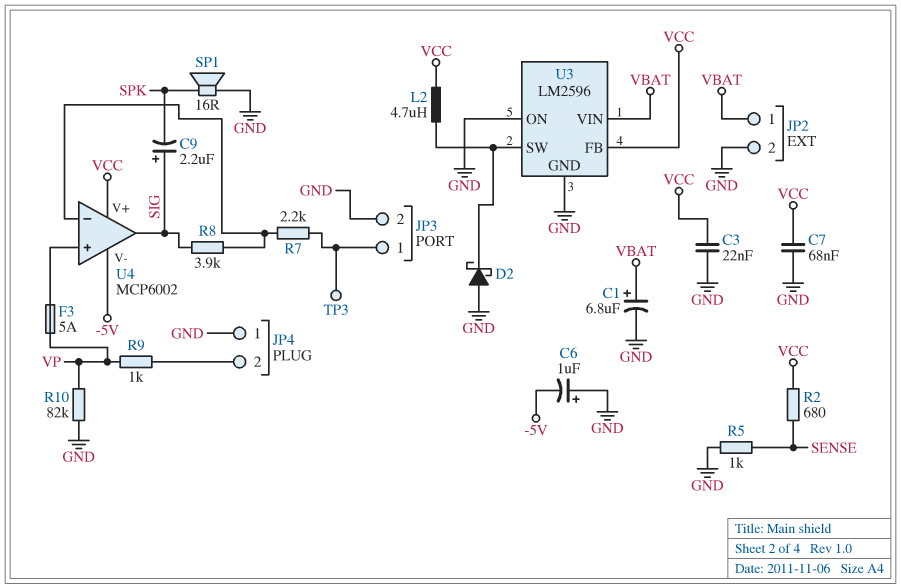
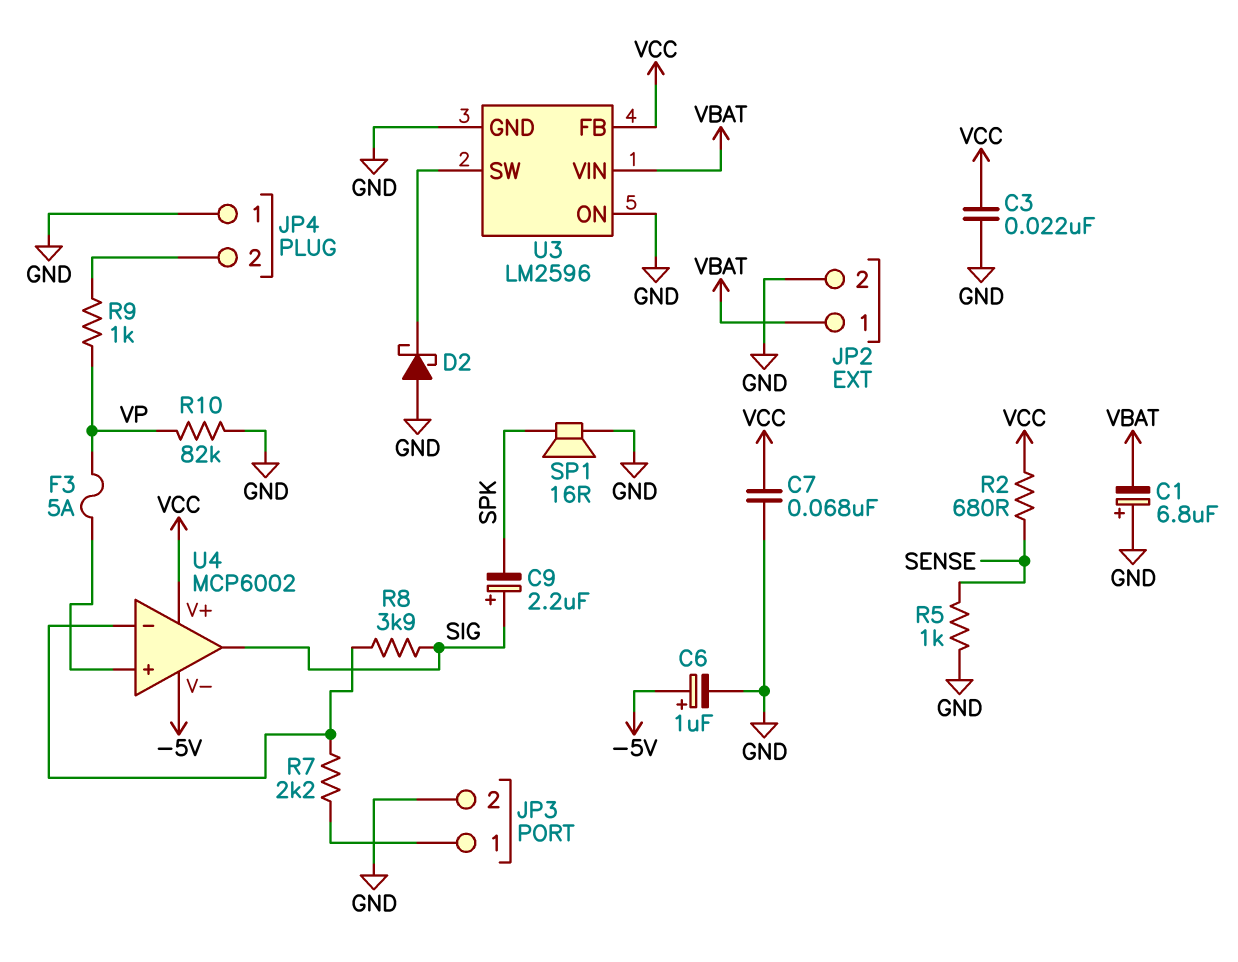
C1: 6.8uF (plus VBAT, minus GND) -> 6.8uF (plus GND, minus VBAT)
C6: 1uF (plus GND, minus -5V) -> 1uF (plus -5V, minus GND)
L2: 4.7uH (U3/SW, VCC) -> none
TP3: test point (JP3/1) -> none

